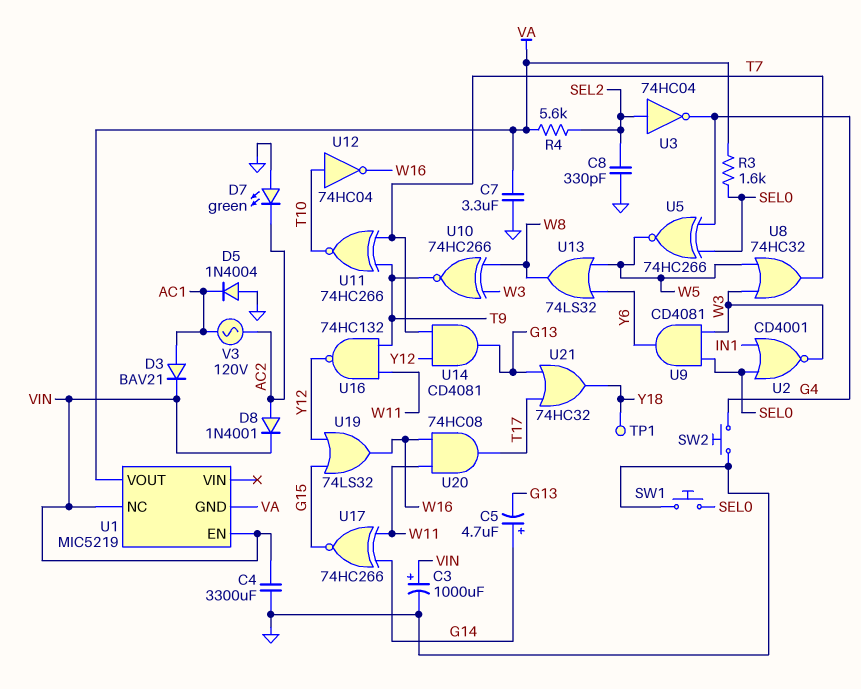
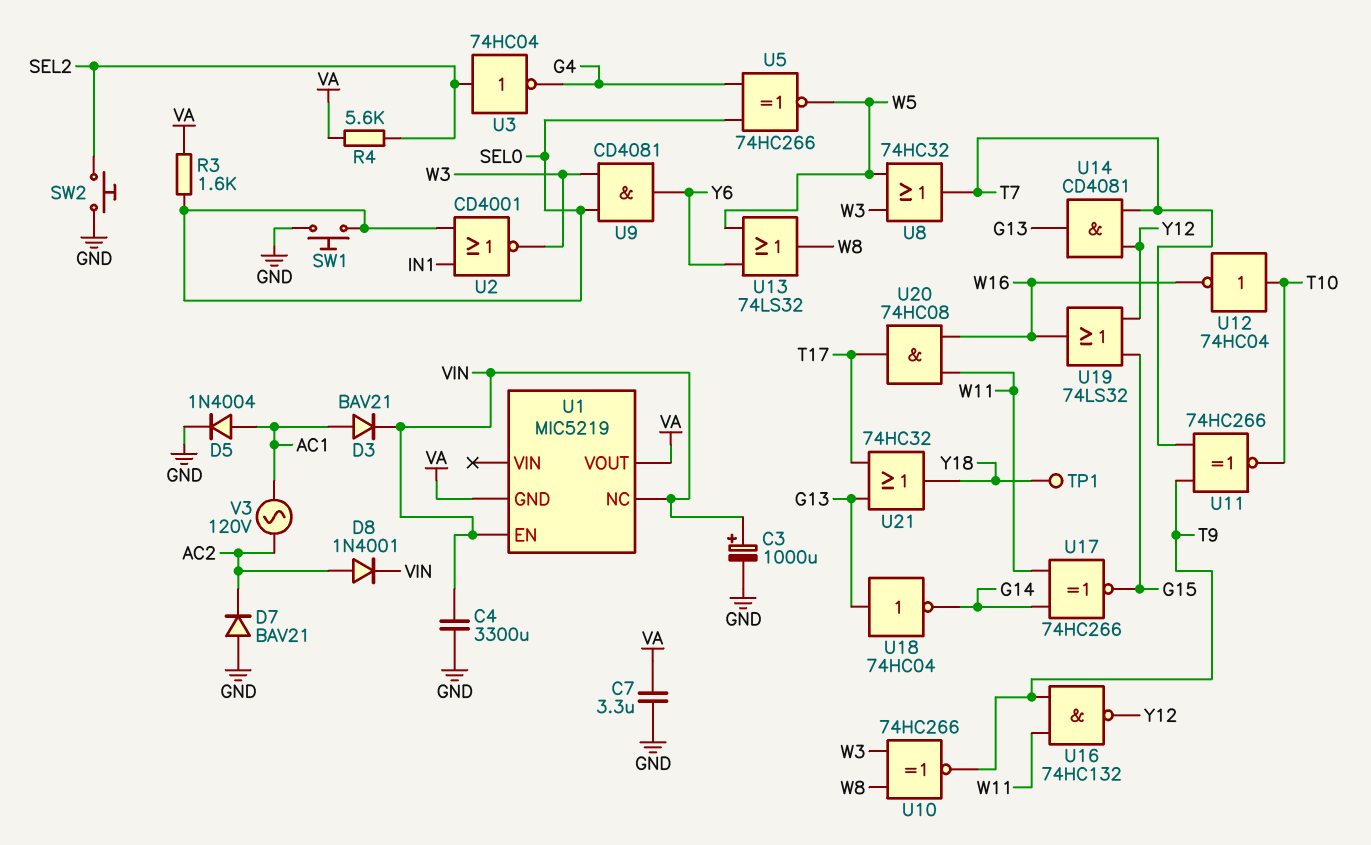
C5: 4.7uF (plus G14, minus G13) -> none
C8: 330pF (GND, SEL2) -> none
D5: diode 1N4004 (A GND, K AC1) -> diode 1N4004 (A AC1, K GND)
D7: LED green (A GND, K AC2) -> diode BAV21 (A GND, K AC2)
SW2: button (G4, GND) -> button (GND, SEL2)
U18: none -> NOT 74HC04 (in G13, out G14)

